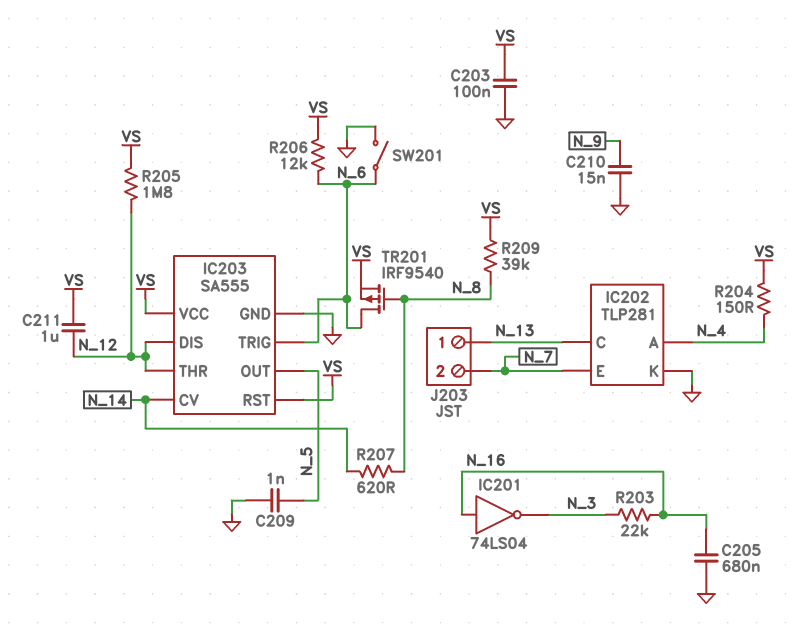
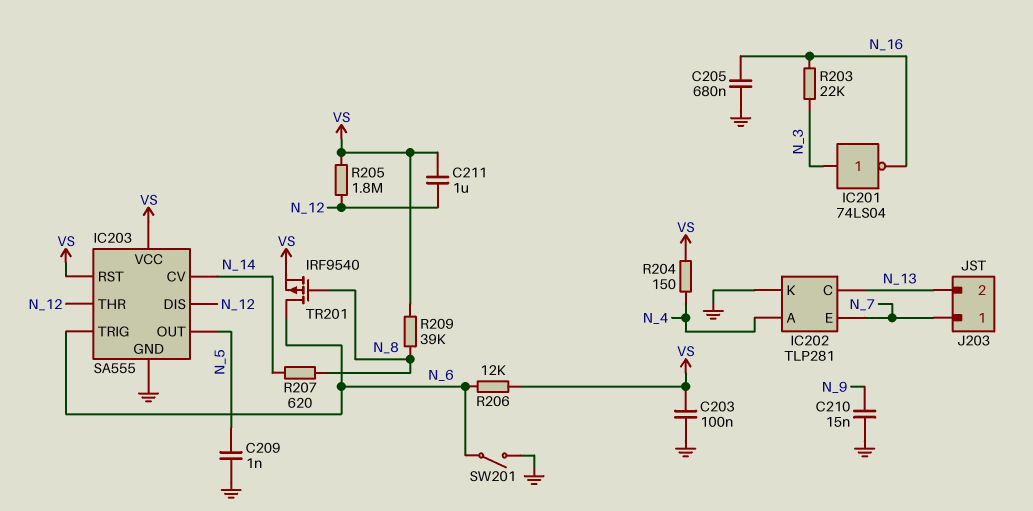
IC201: NOT 74LS04 (in N_16, out N_3) -> NOT 74LS04 (in N_3, out N_16)
J203 pin 1: N_13 -> N_7
J203 pin 2: N_7 -> N_13

